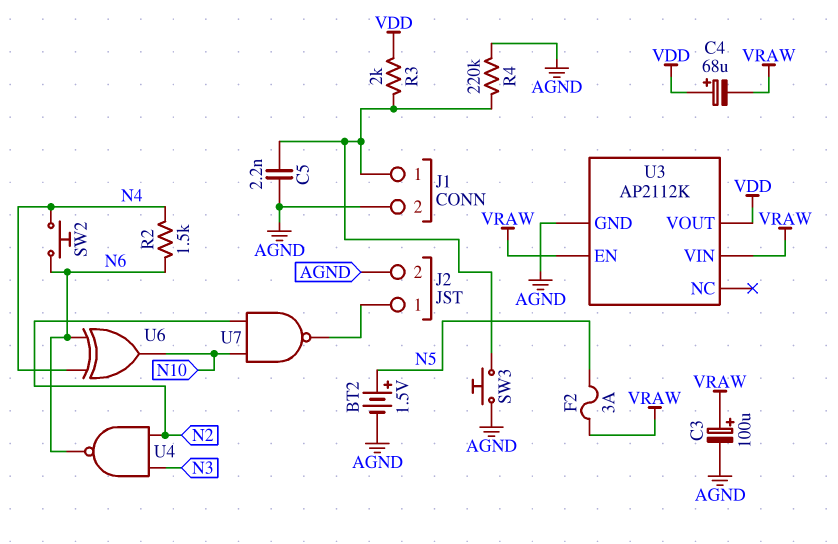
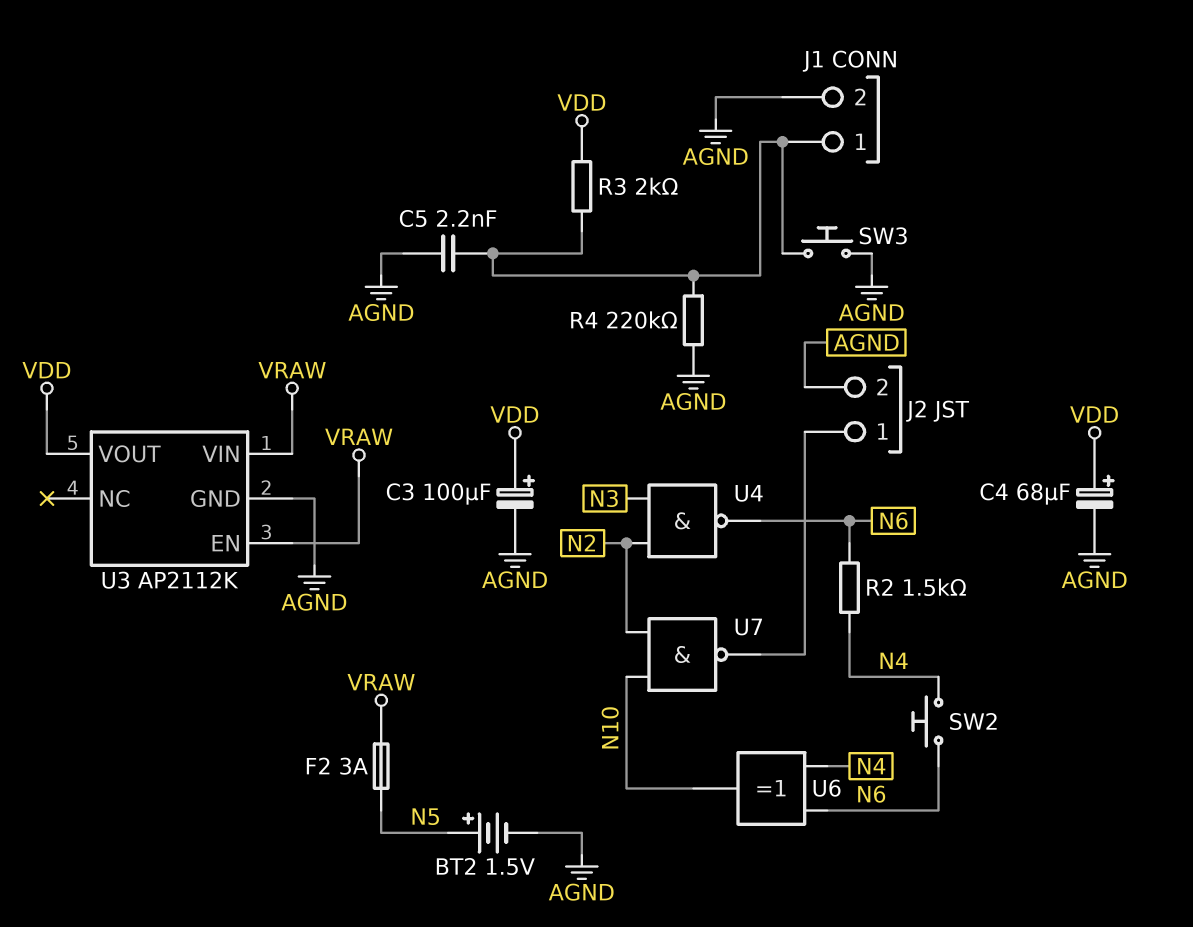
C3: 100uF (plus VRAW, minus AGND) -> 100uF (plus VDD, minus AGND)
C4: 68uF (plus VDD, minus VRAW) -> 68uF (plus VDD, minus AGND)

